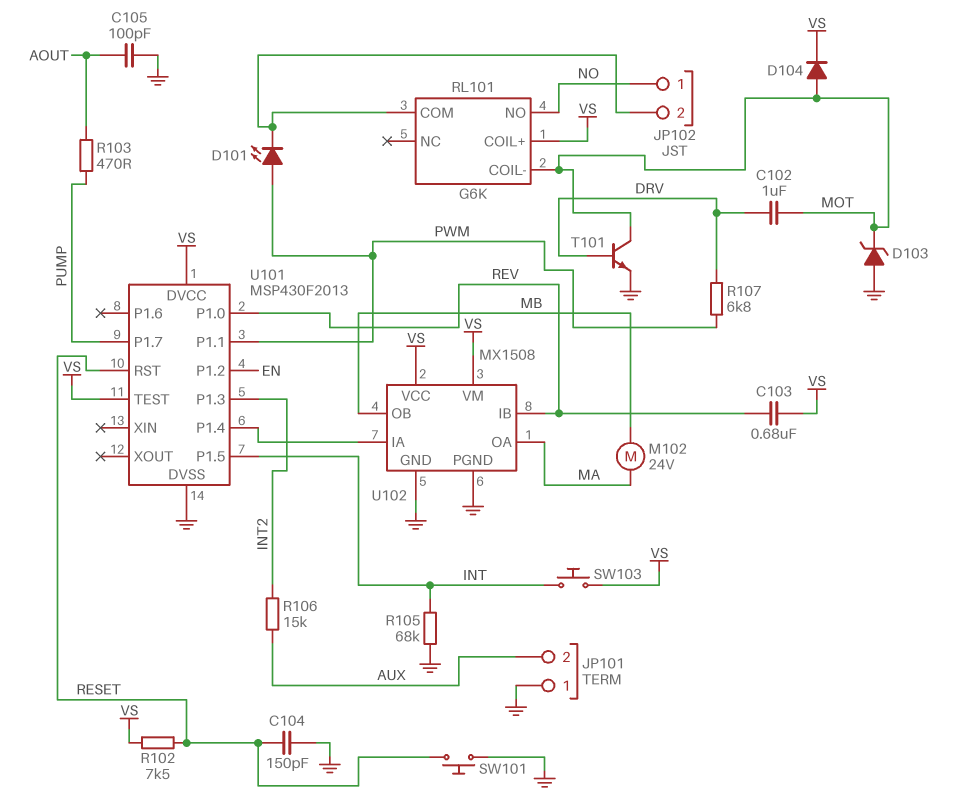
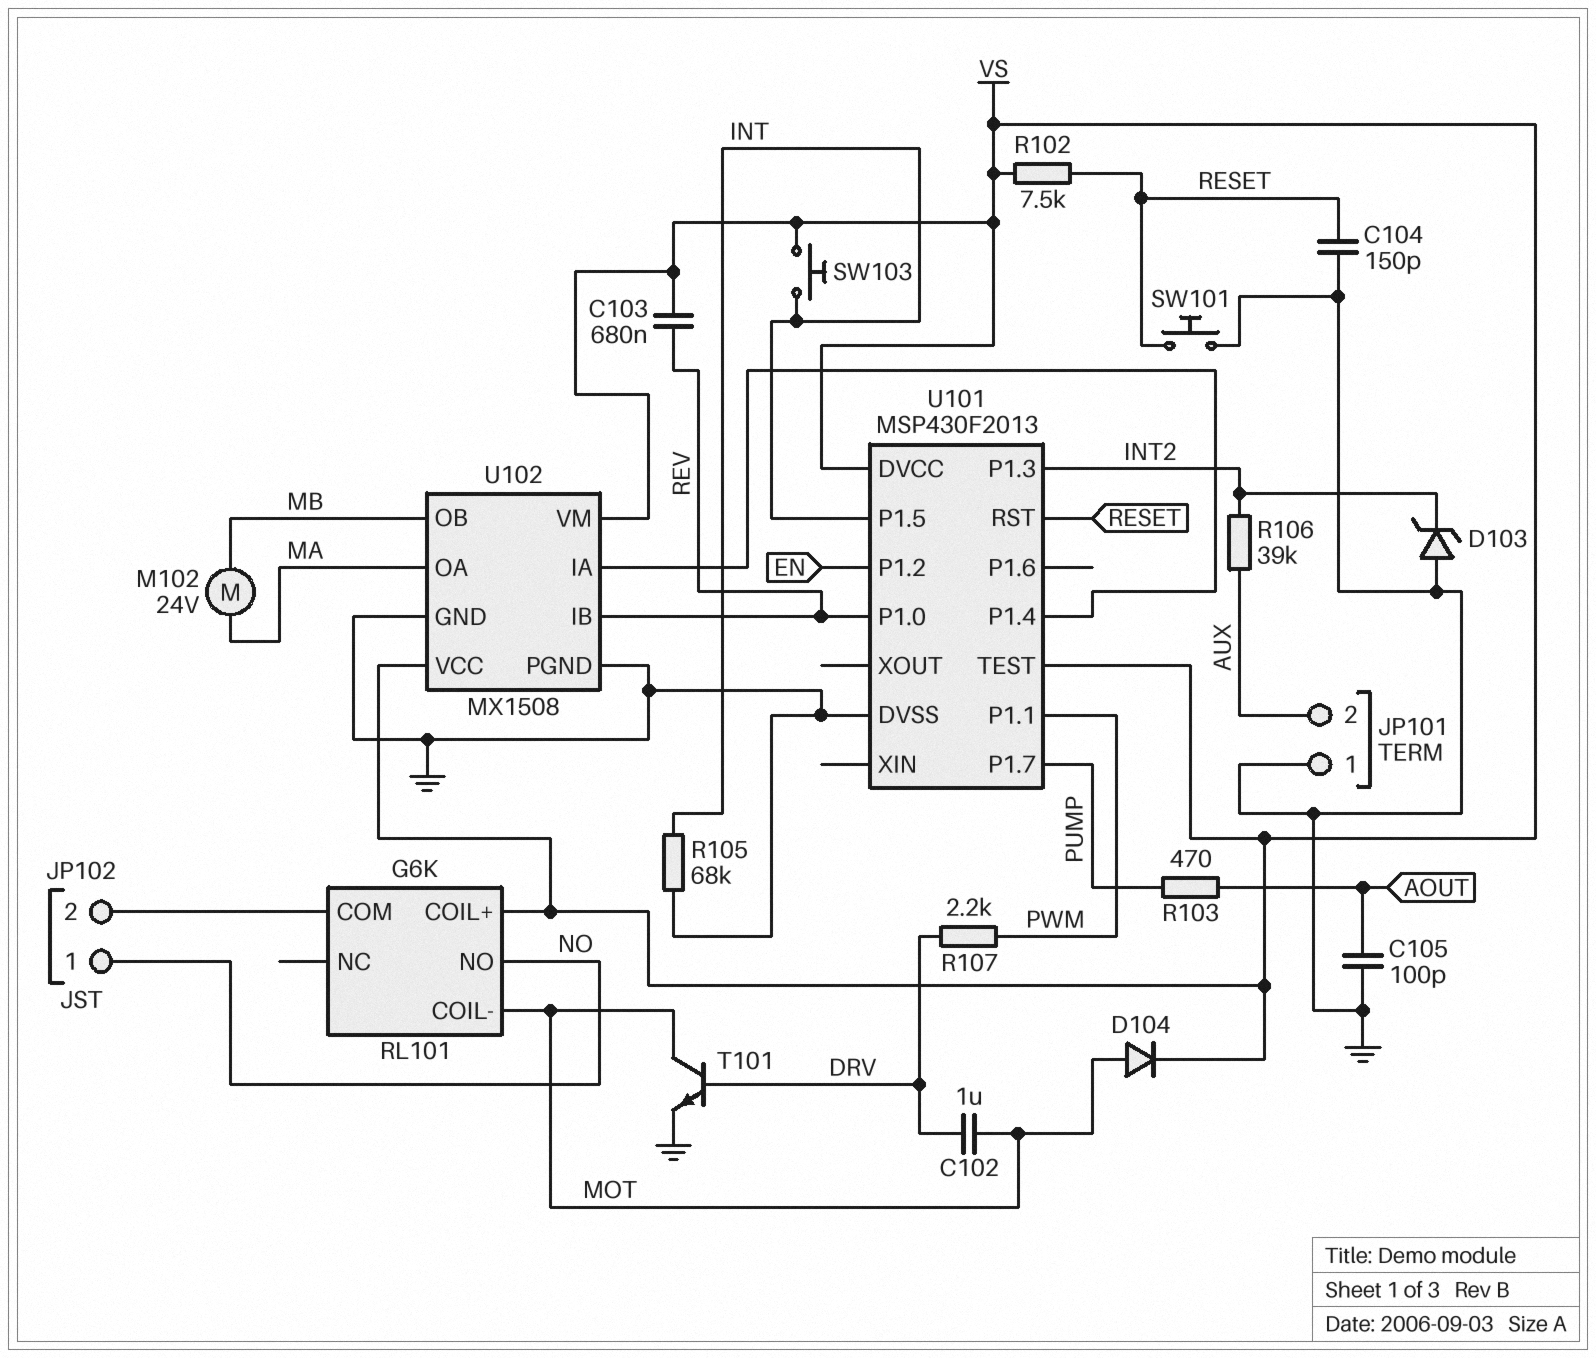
D101: LED (A PWM, K JP102/2) -> none
D103: zener (A GND, K MOT) -> zener (A GND, K INT2)
R106: 15k (AUX, INT2) -> 39k (AUX, INT2)
R107: 6.8k (DRV, PWM) -> 2.2k (DRV, PWM)

